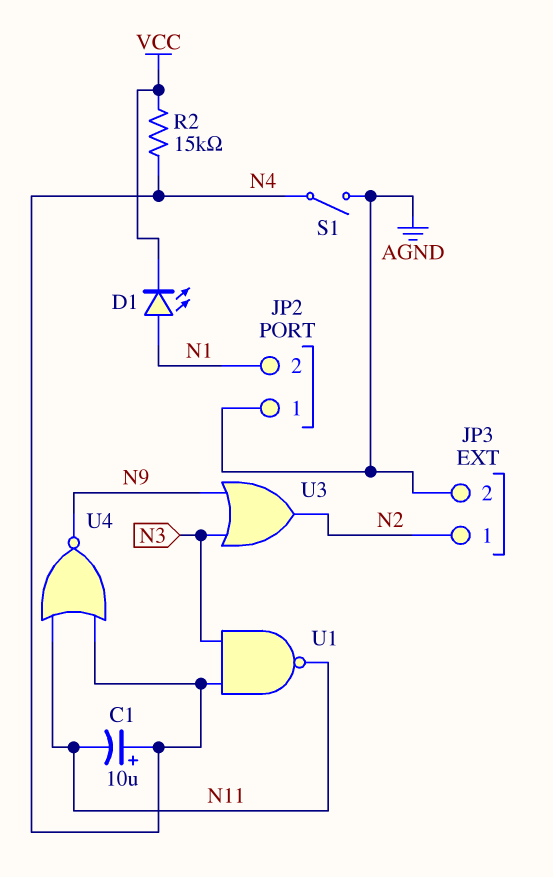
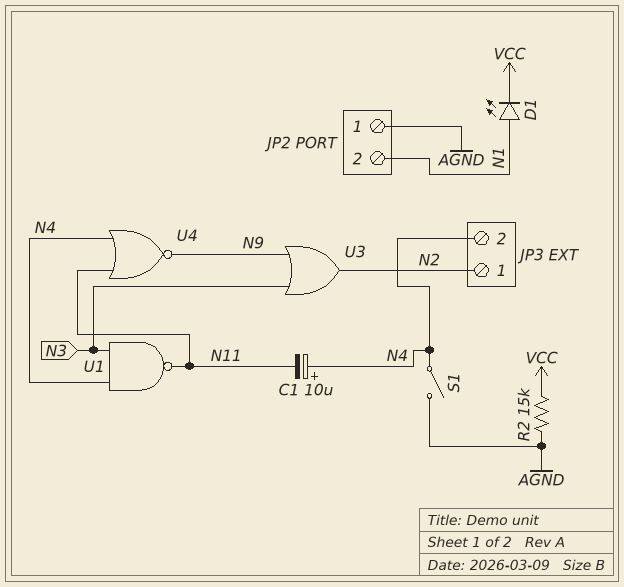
JP3 pin 2: AGND -> N4
R2: 15k (N4, VCC) -> 15k (AGND, VCC)

